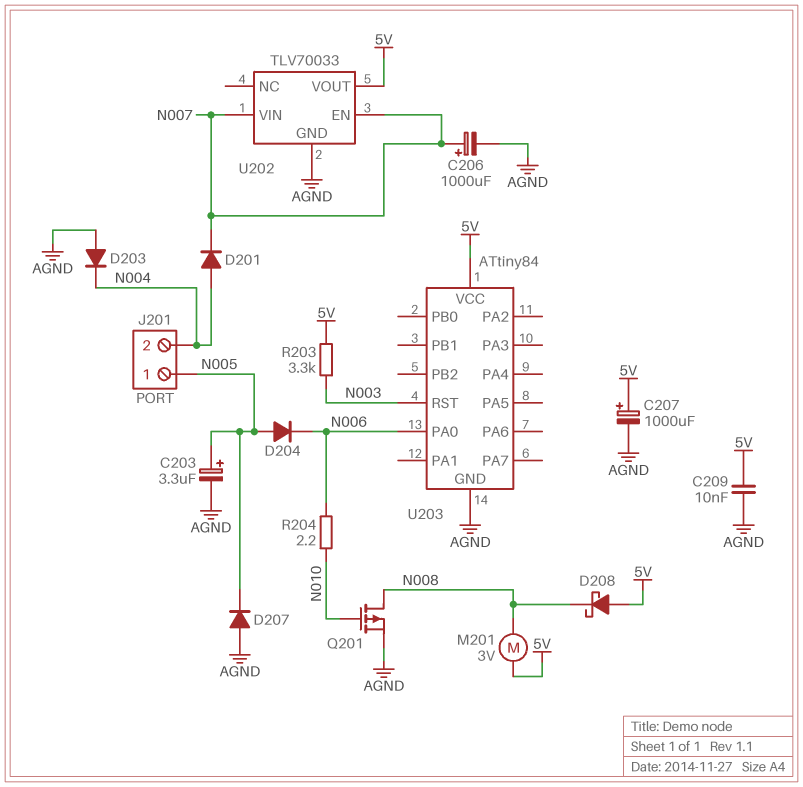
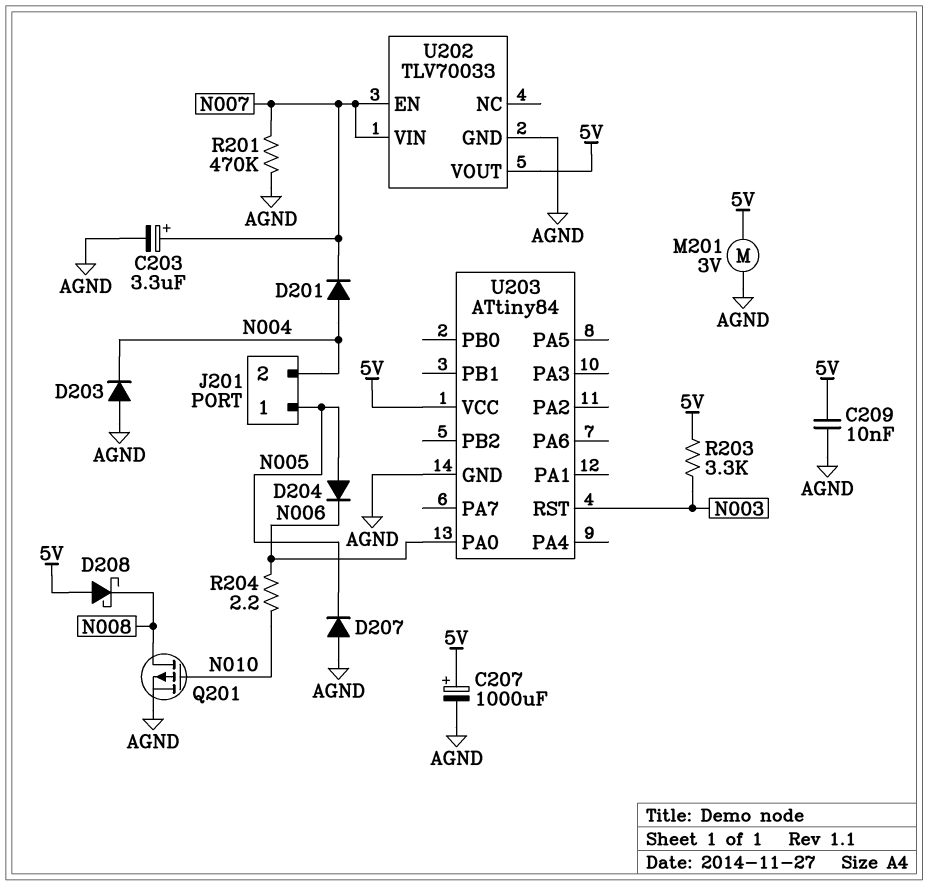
C203: 3.3uF (plus N005, minus AGND) -> 3.3uF (plus N007, minus AGND)
C206: 1000uF (plus N007, minus AGND) -> none
M201: motor 3V (5V, N008) -> motor 3V (5V, AGND)
R201: none -> 470k (AGND, N007)

